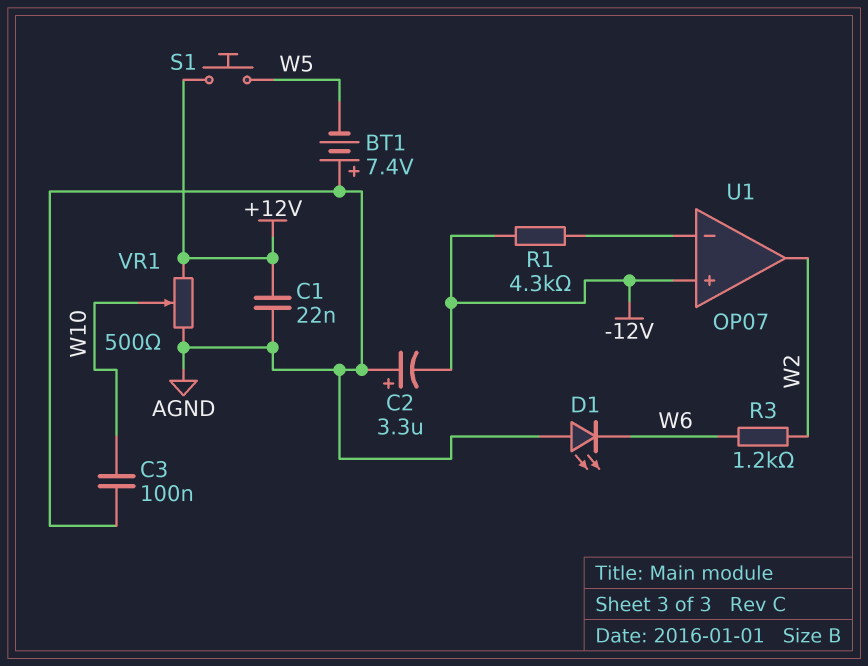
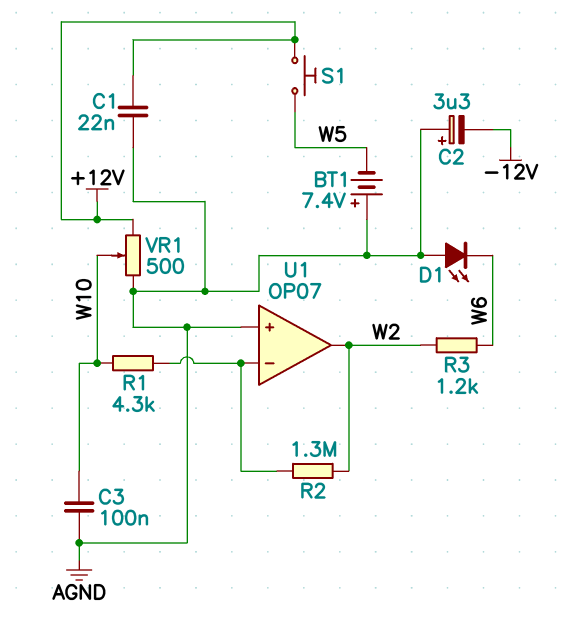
R1: 4.3k (-12V, U1/in-) -> 4.3k (U1/in-, W10)
R2: none -> 1.3M (U1/in-, W2)
U1 pin in+: -12V -> AGND

